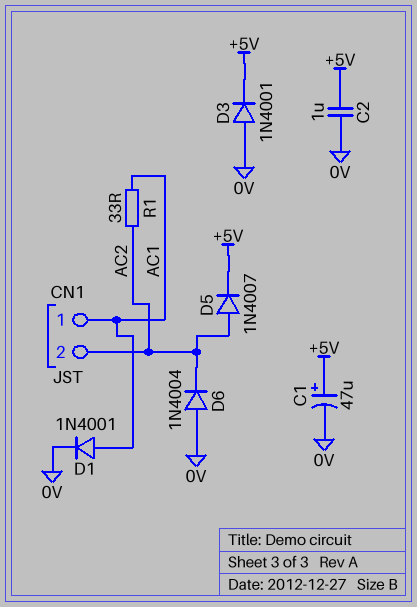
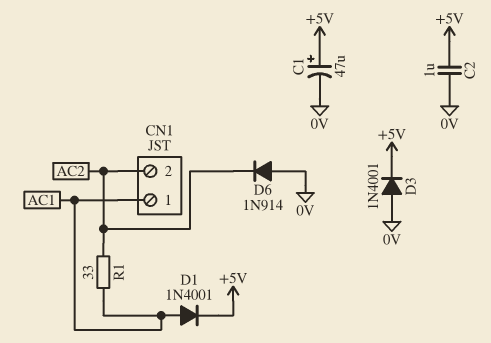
D1: diode 1N4001 (A AC1, K 0V) -> diode 1N4001 (A AC1, K +5V)
D5: diode 1N4007 (A AC2, K +5V) -> none
D6: diode 1N4004 (A 0V, K AC2) -> diode 1N914 (A 0V, K AC2)

